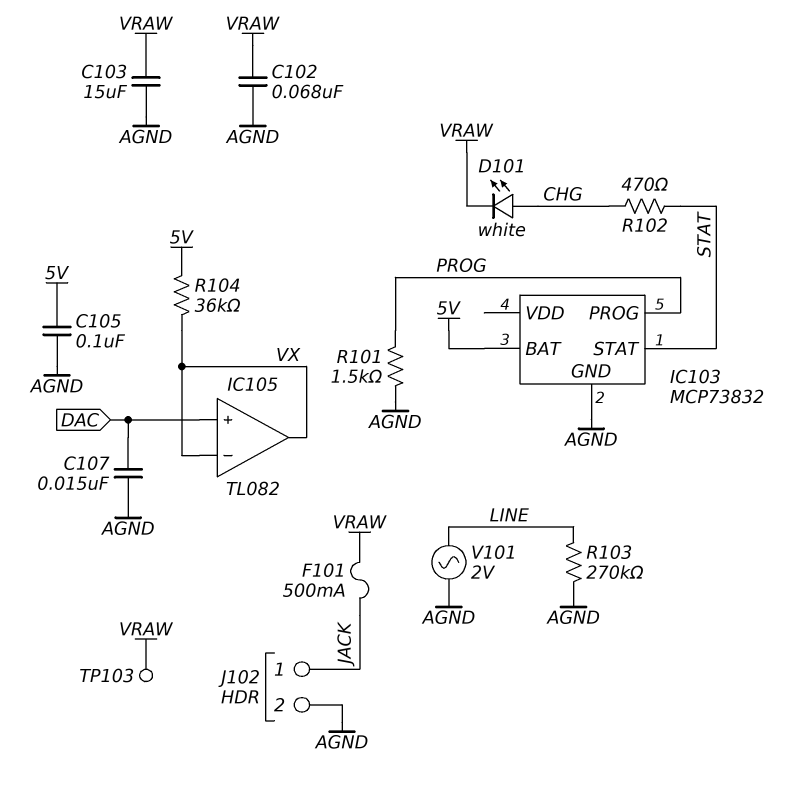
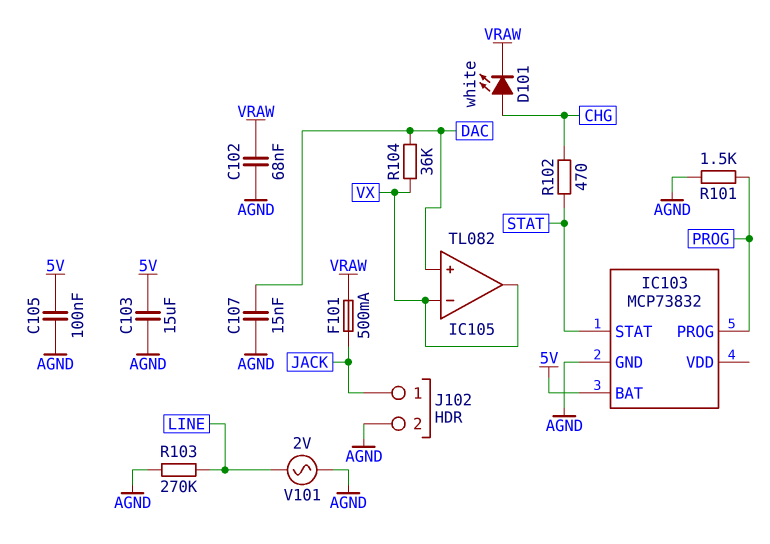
C103: 15uF (AGND, VRAW) -> 15uF (5V, AGND)
R104: 36k (5V, VX) -> 36k (DAC, VX)
TP103: test point (VRAW) -> none

